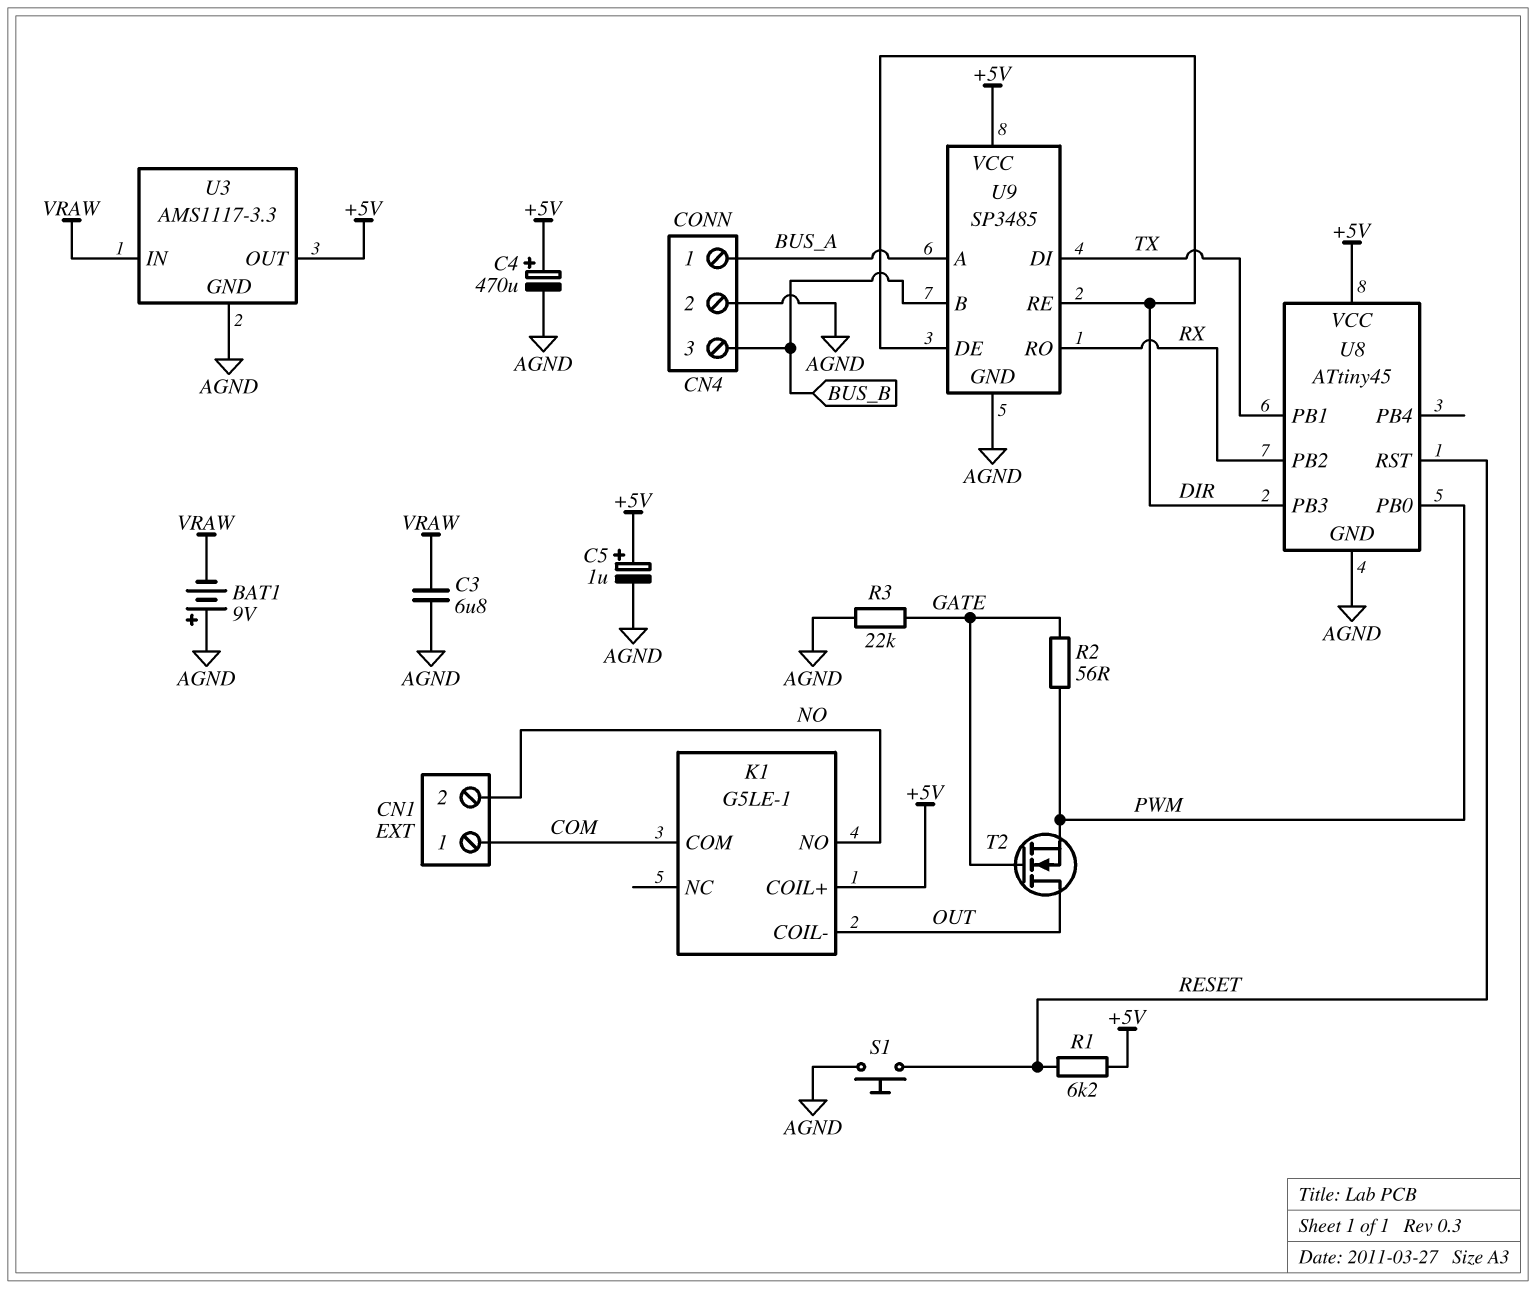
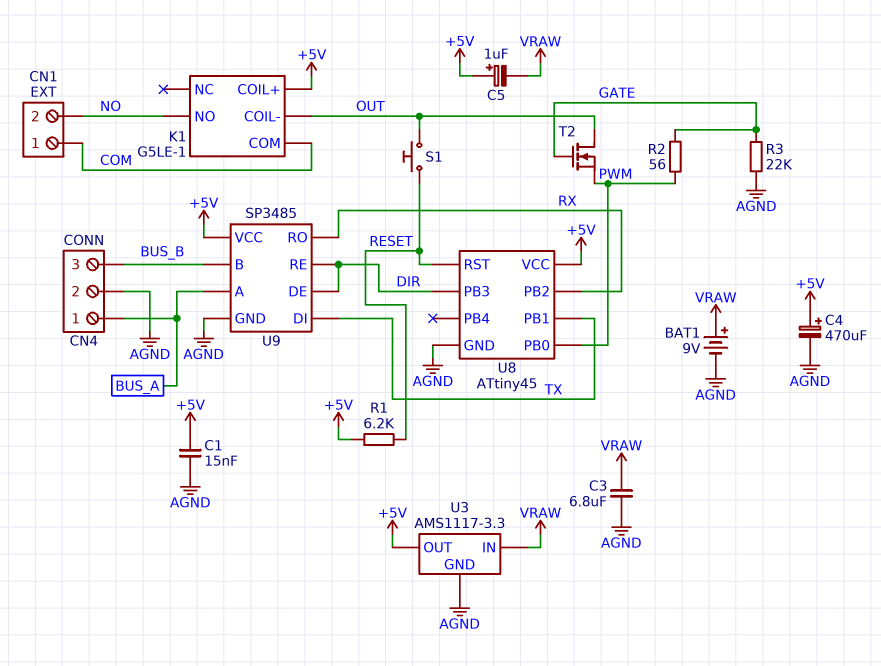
BAT1: 9V (plus AGND, minus VRAW) -> 9V (plus VRAW, minus AGND)
C1: none -> 15nF (+5V, AGND)
C5: 1uF (plus +5V, minus AGND) -> 1uF (plus +5V, minus VRAW)
S1: button (AGND, RESET) -> button (OUT, RESET)

